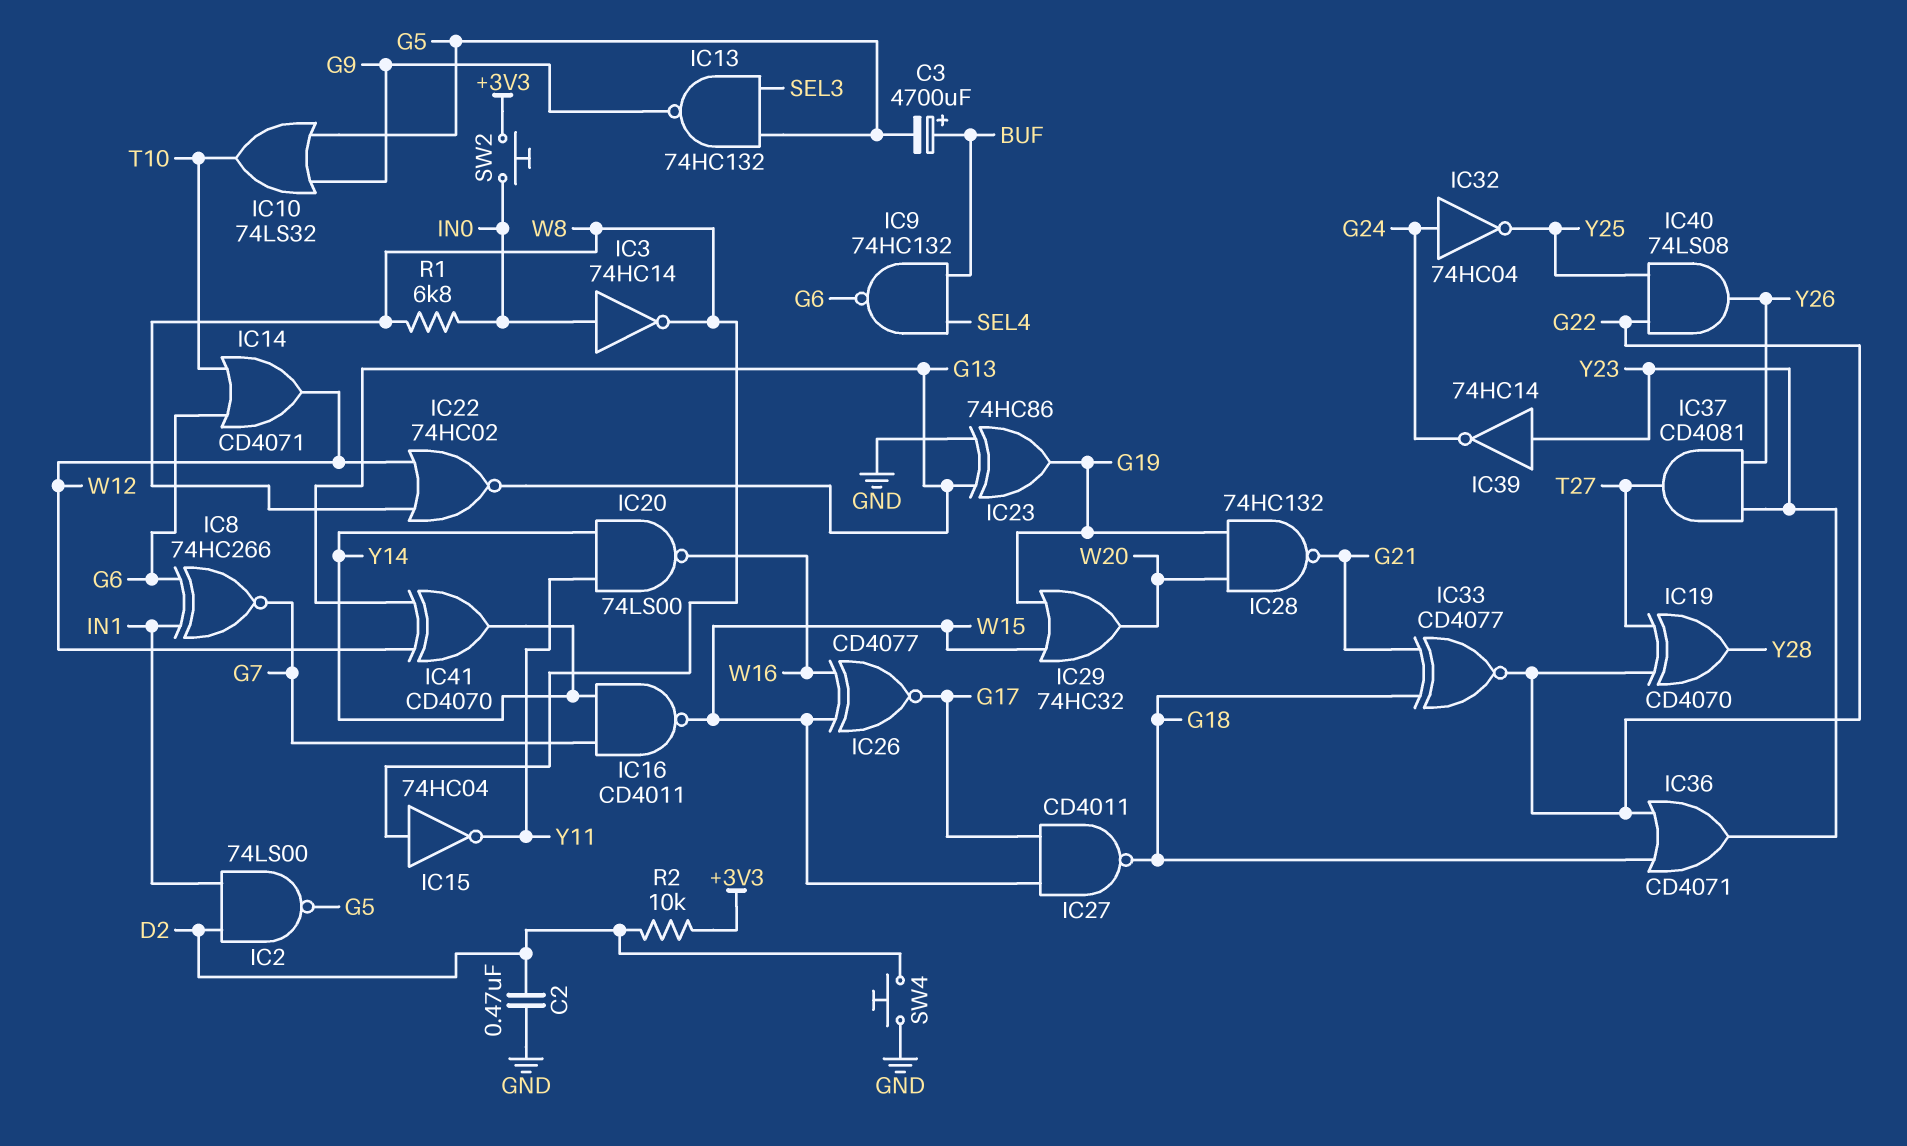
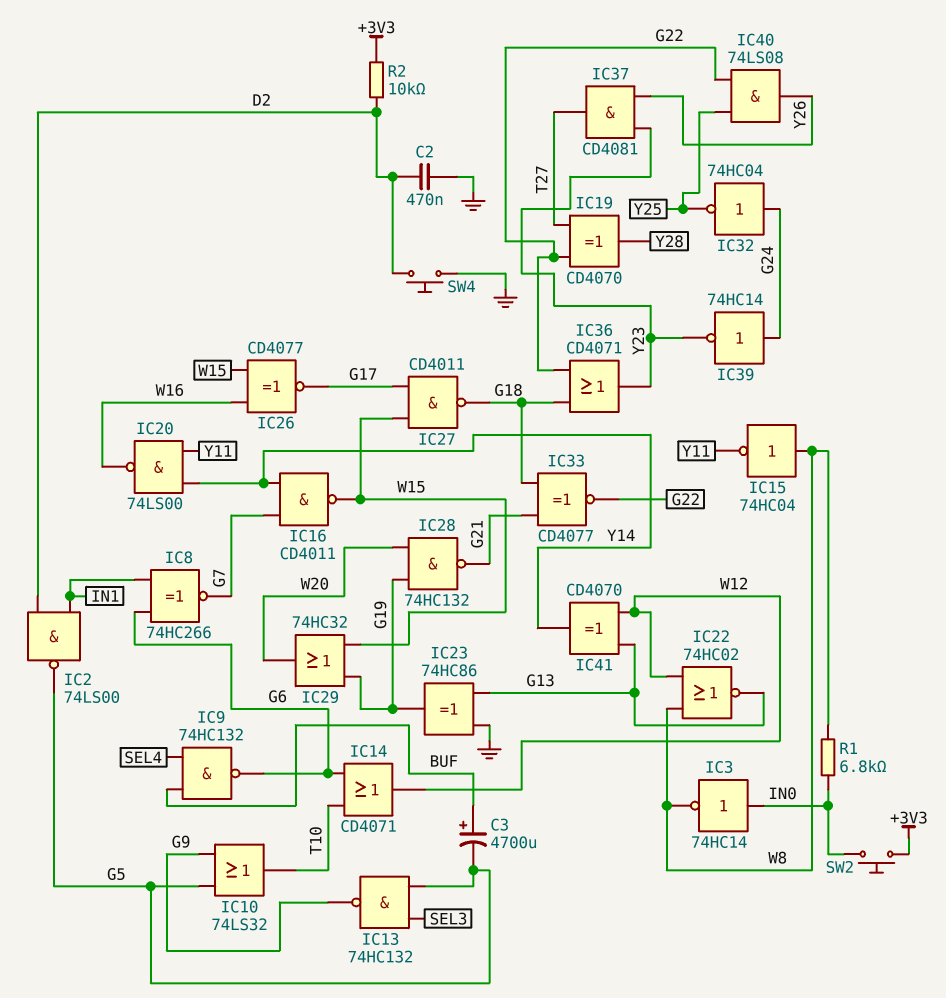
IC39: NOT 74HC14 (in Y23, out G24) -> NOT 74HC14 (in G24, out Y23)

